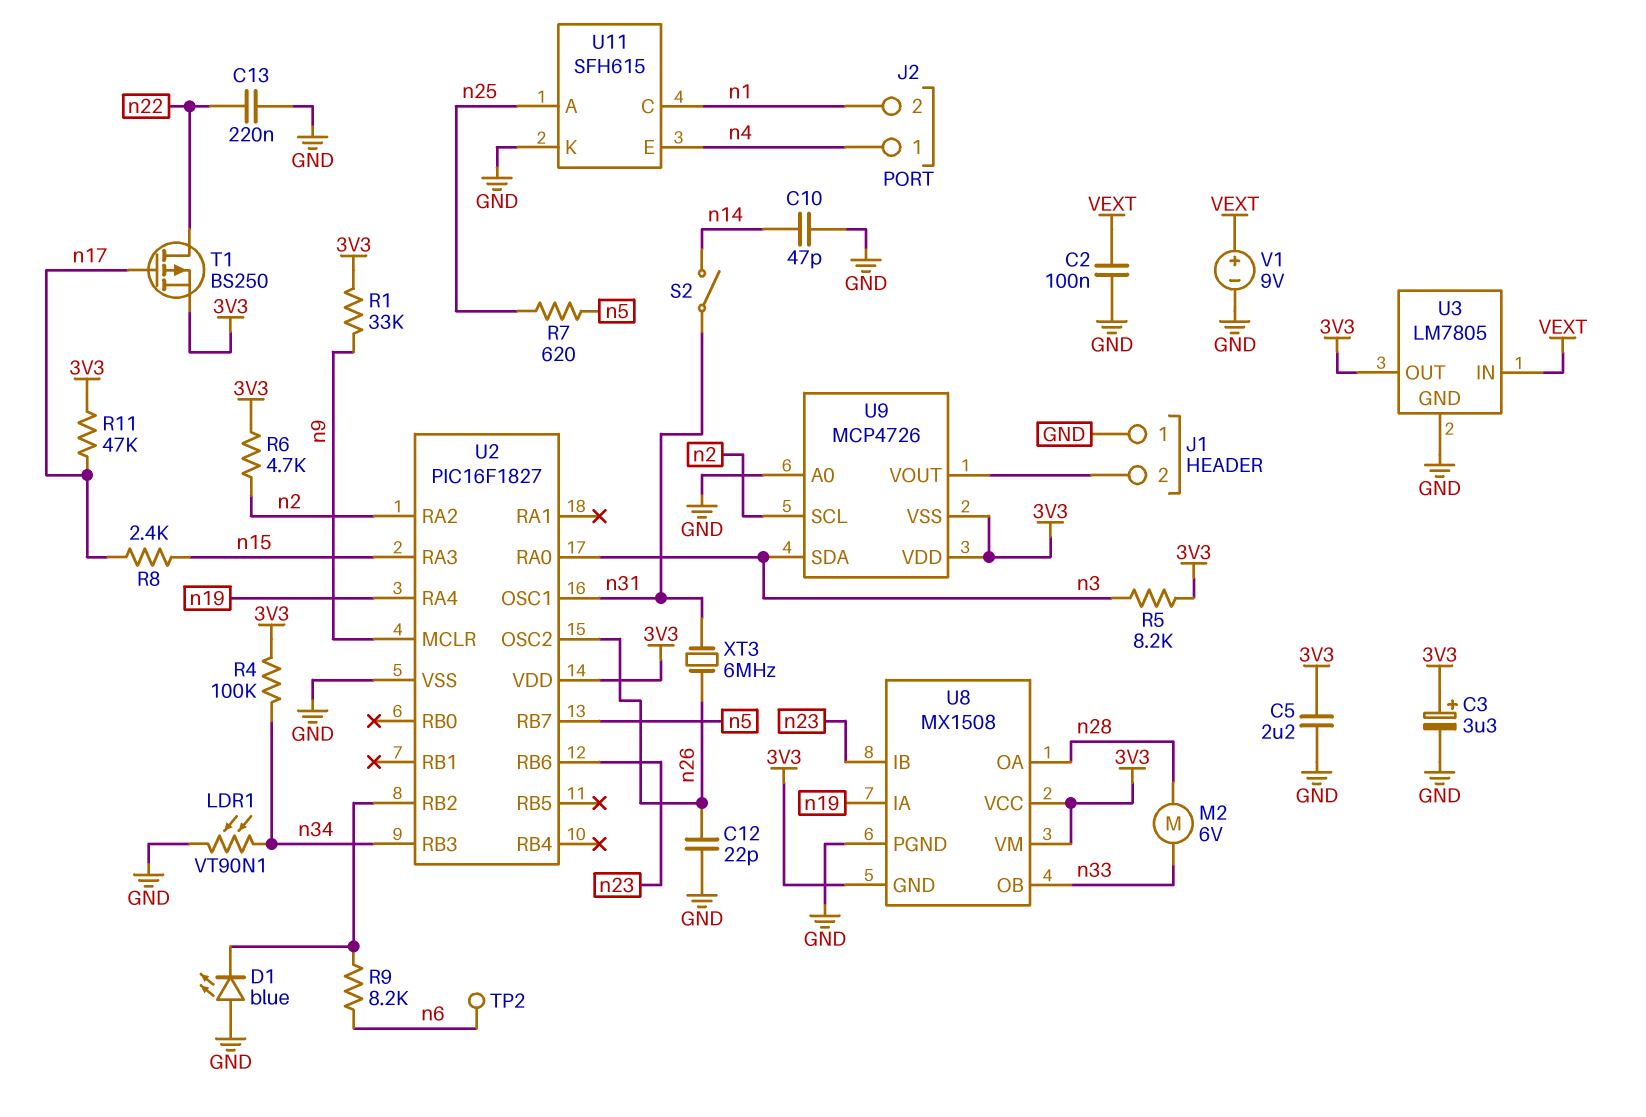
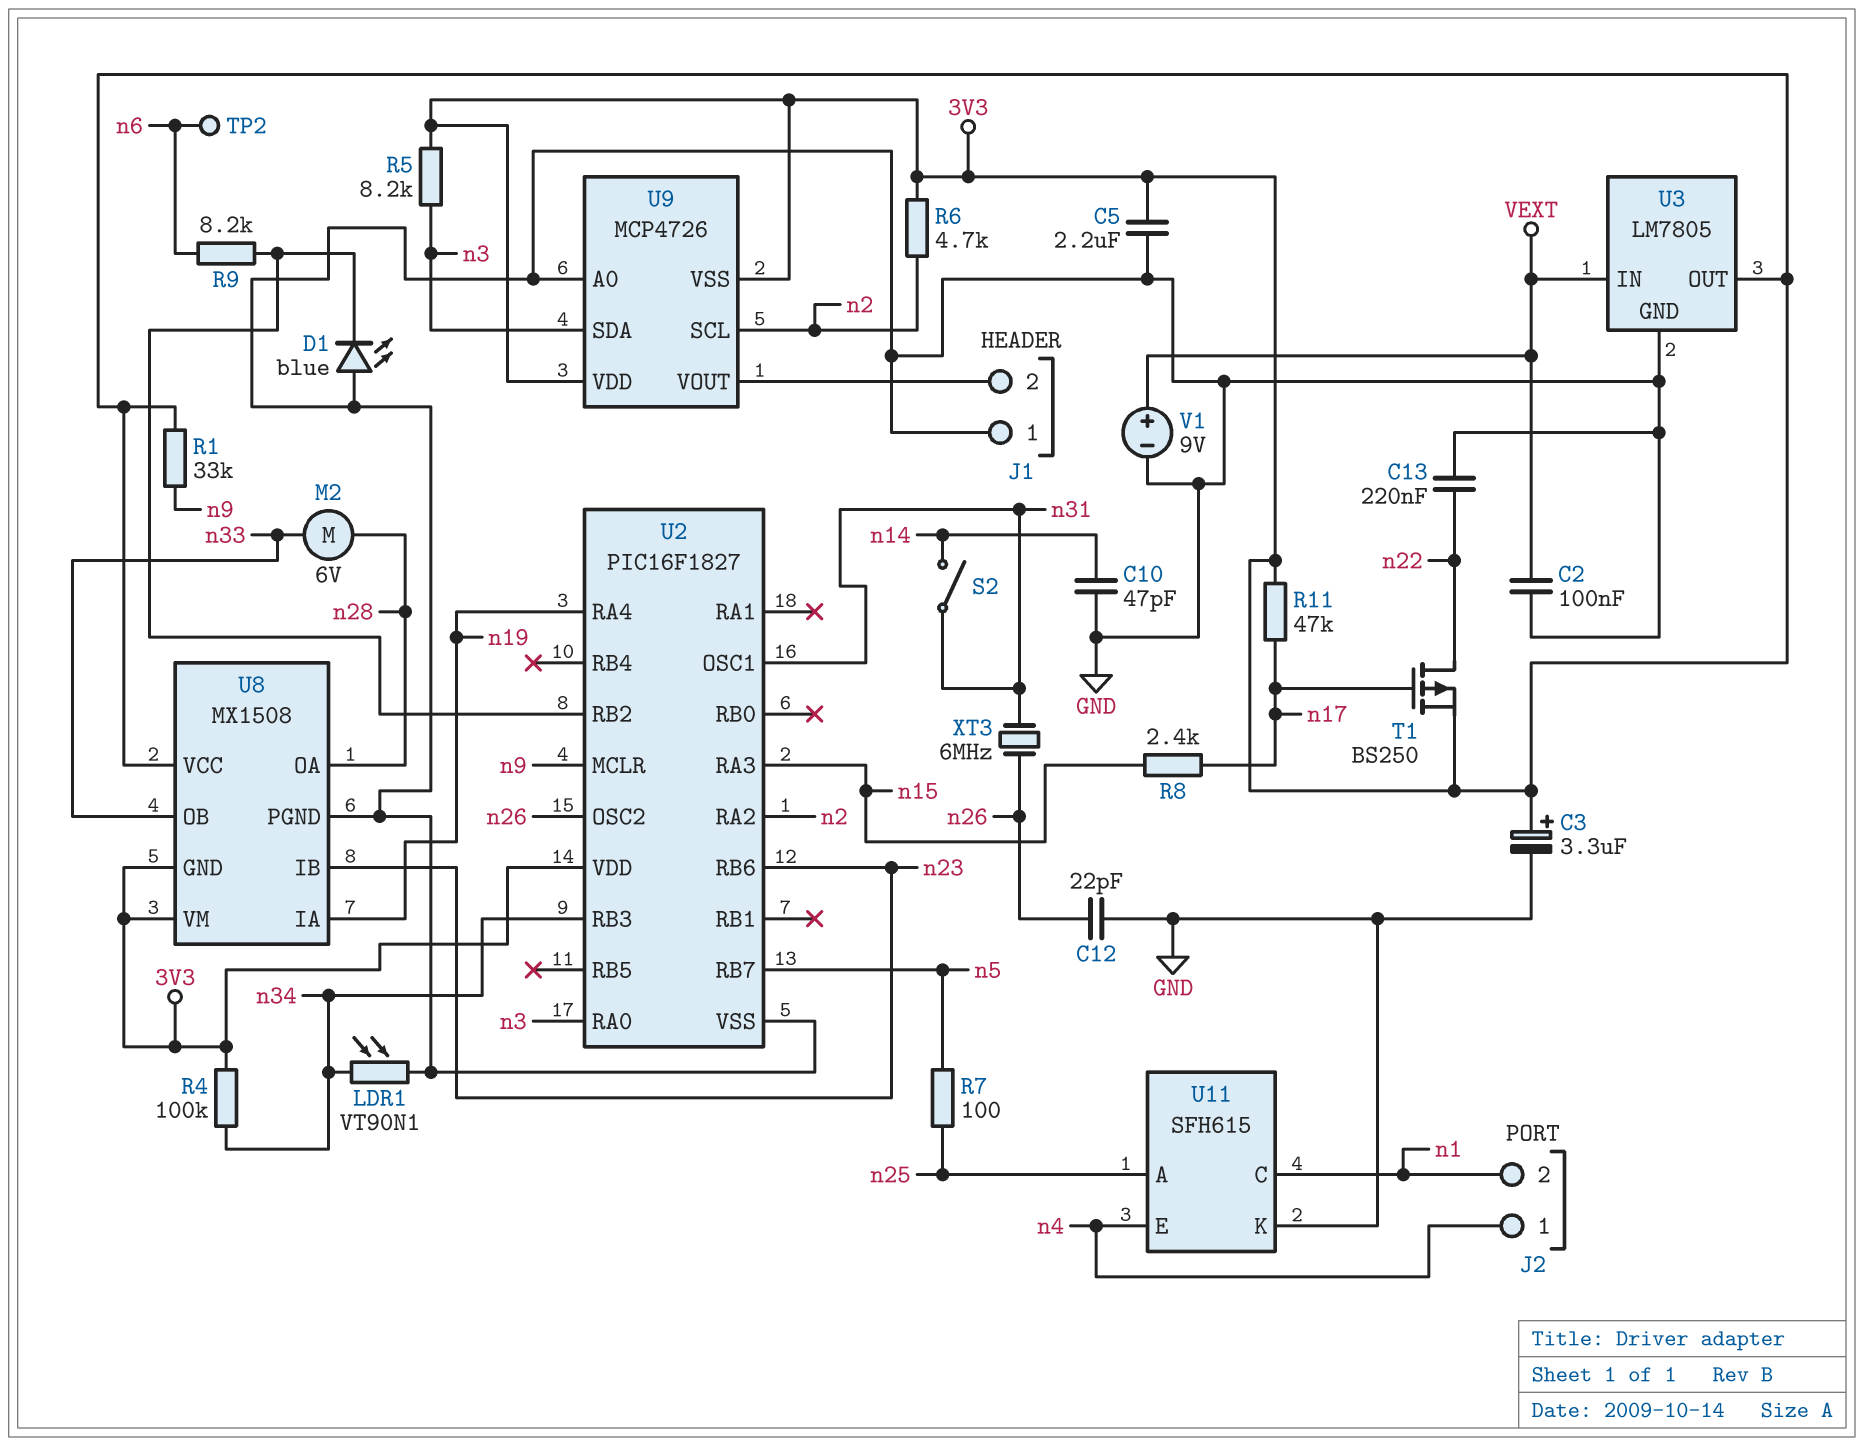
R7: 620 (n5, n25) -> 100 (n5, n25)

